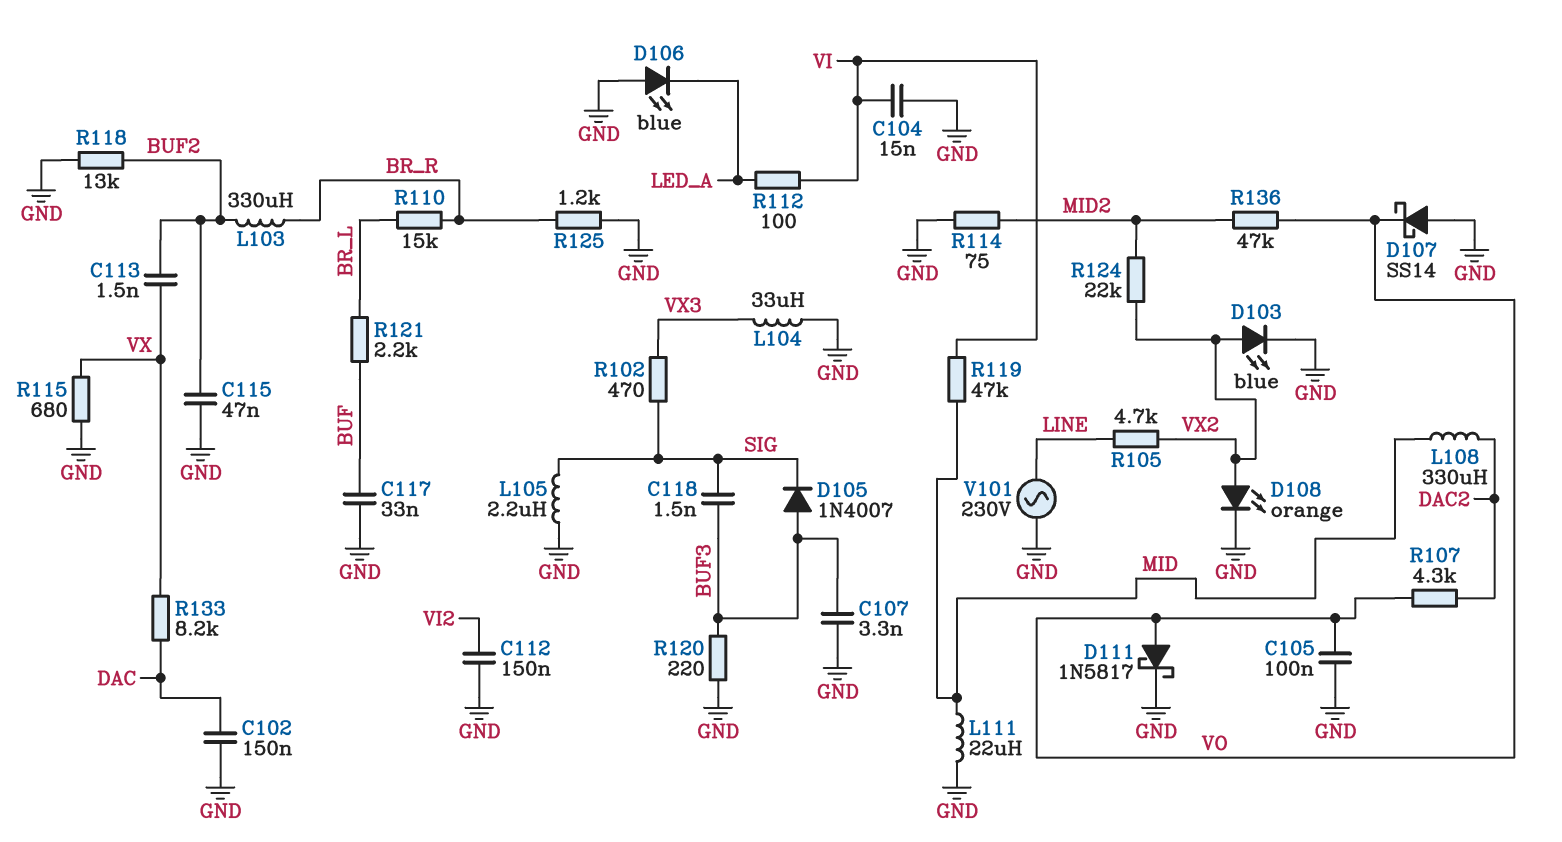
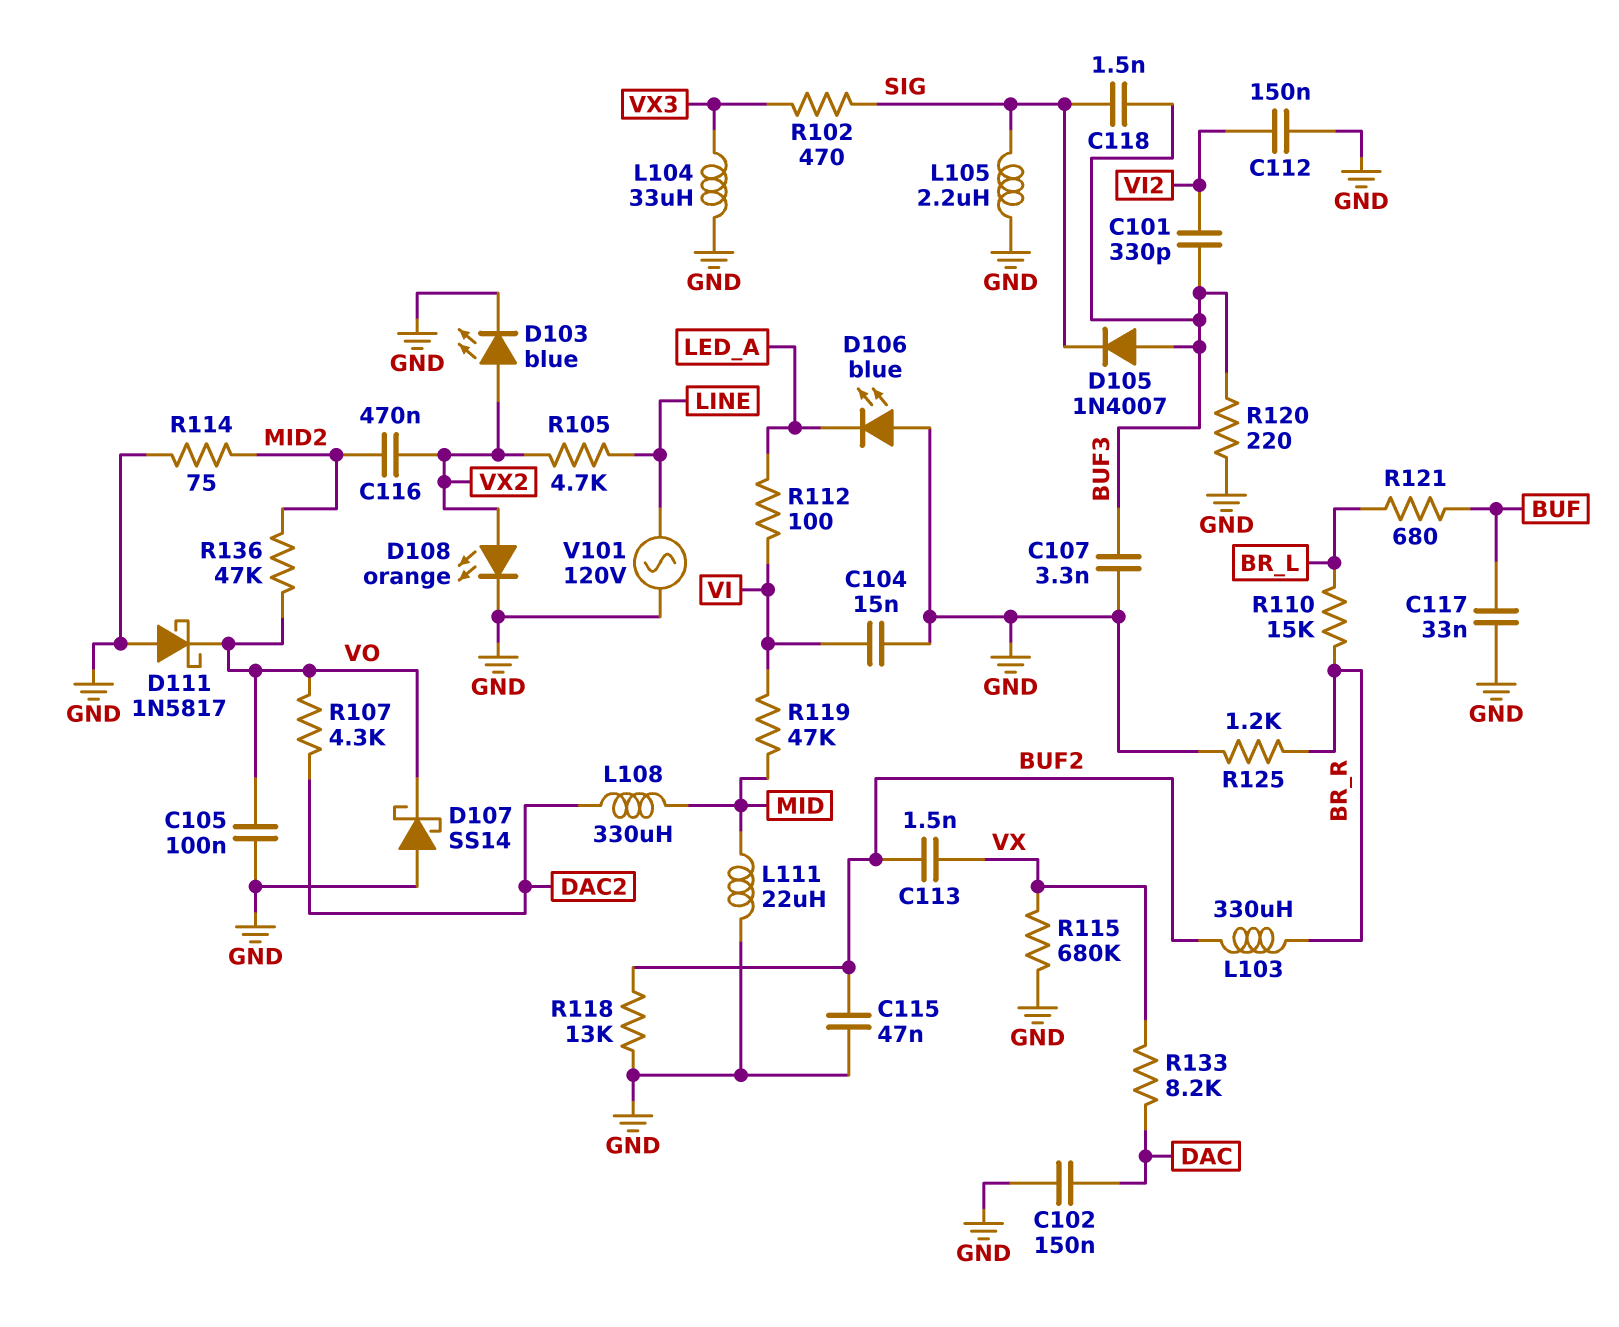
C101: none -> 330pF (BUF3, VI2)
C116: none -> 470nF (MID2, VX2)
D111: schottky 1N5817 (A VO, K GND) -> schottky 1N5817 (A GND, K VO)
R115: 680 (GND, VX) -> 680k (GND, VX)
R121: 2.2k (BR_L, BUF) -> 680 (BR_L, BUF)
R124: 22k (MID2, VX2) -> none
V101: AC 230V (GND, LINE) -> AC 120V (GND, LINE)

